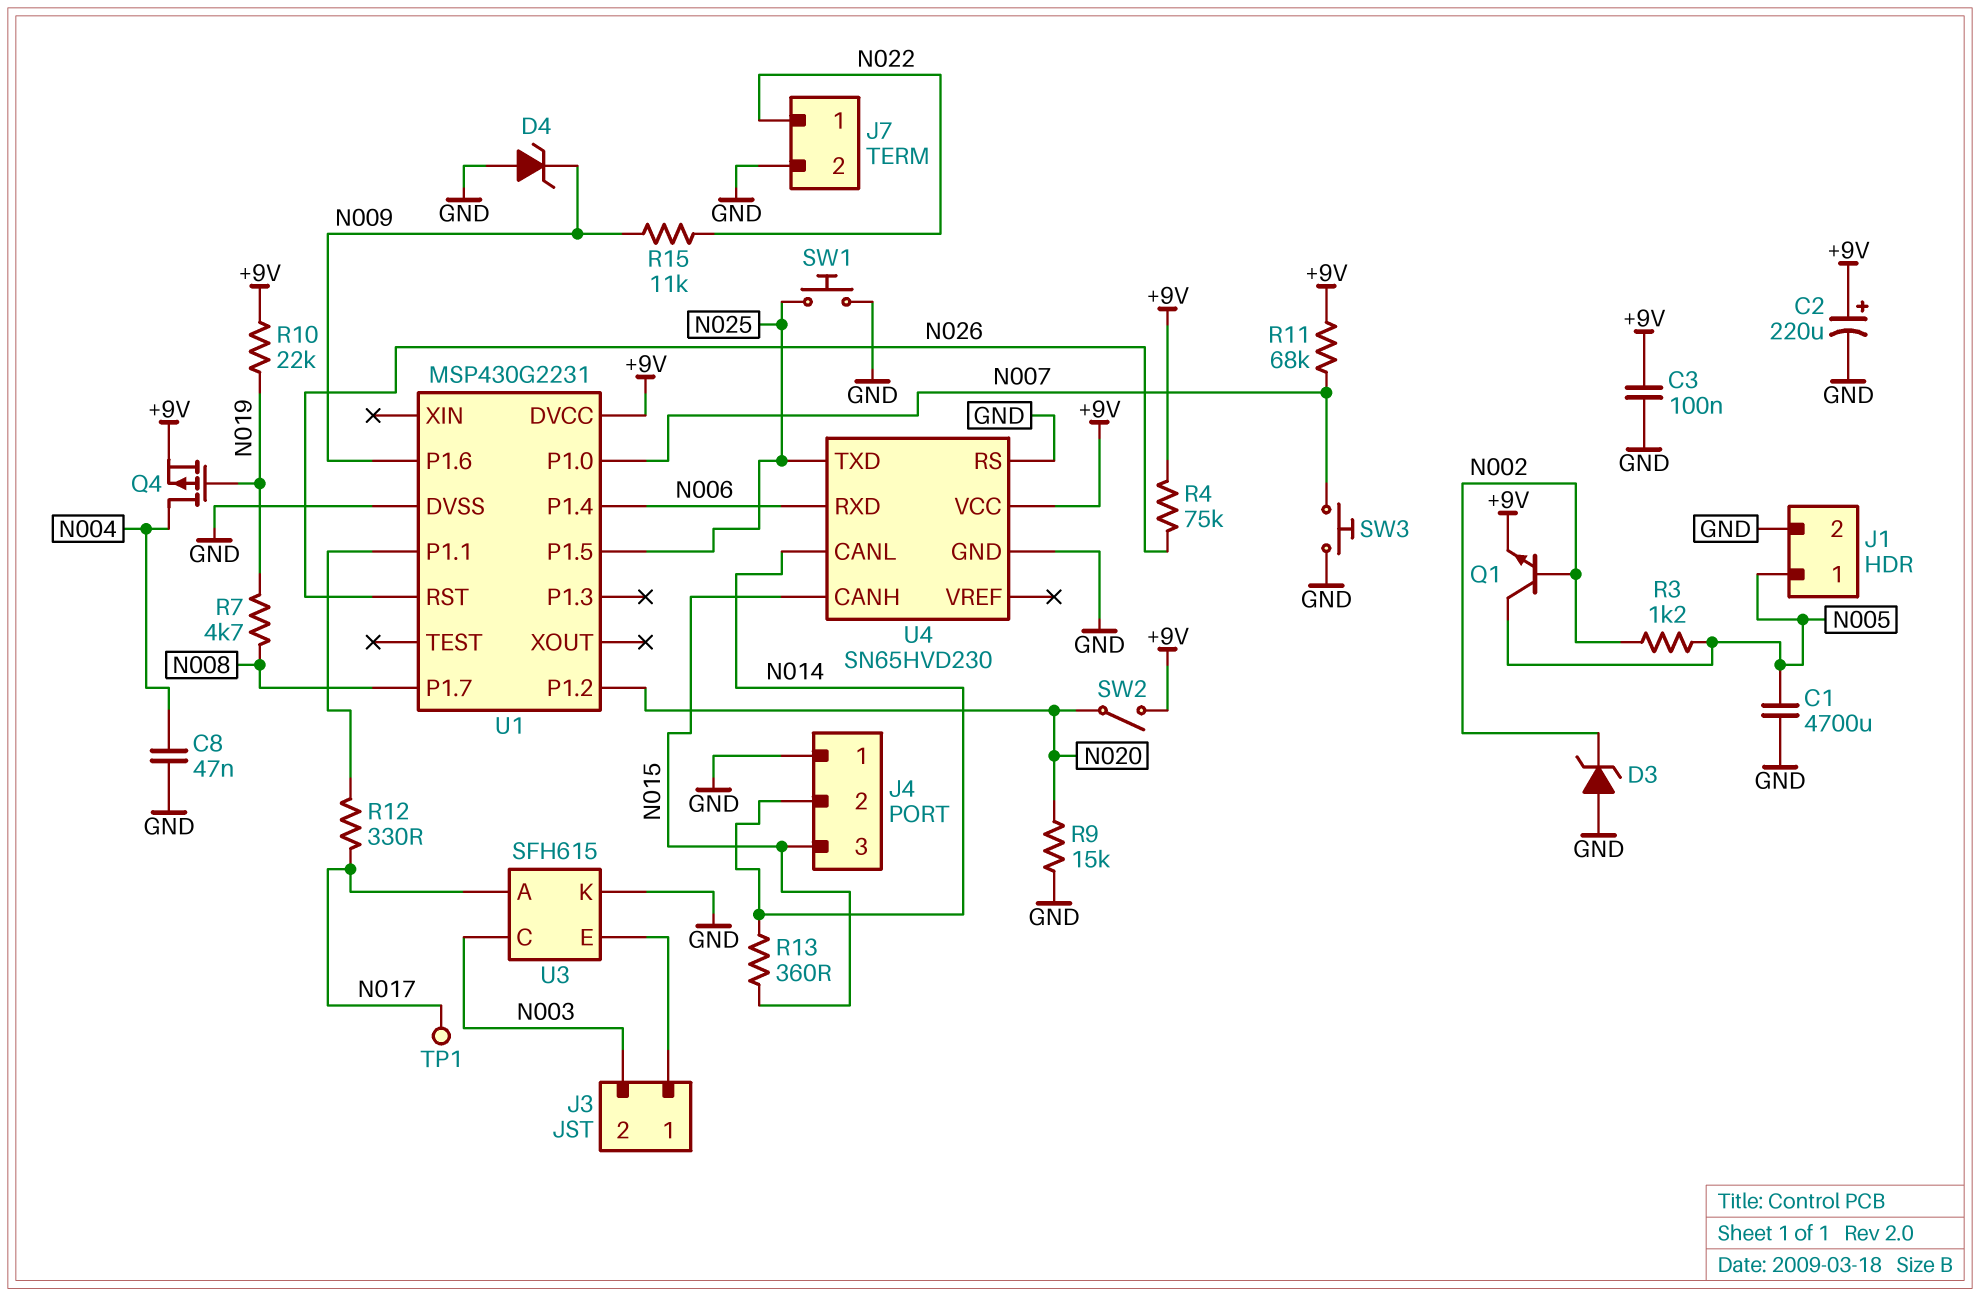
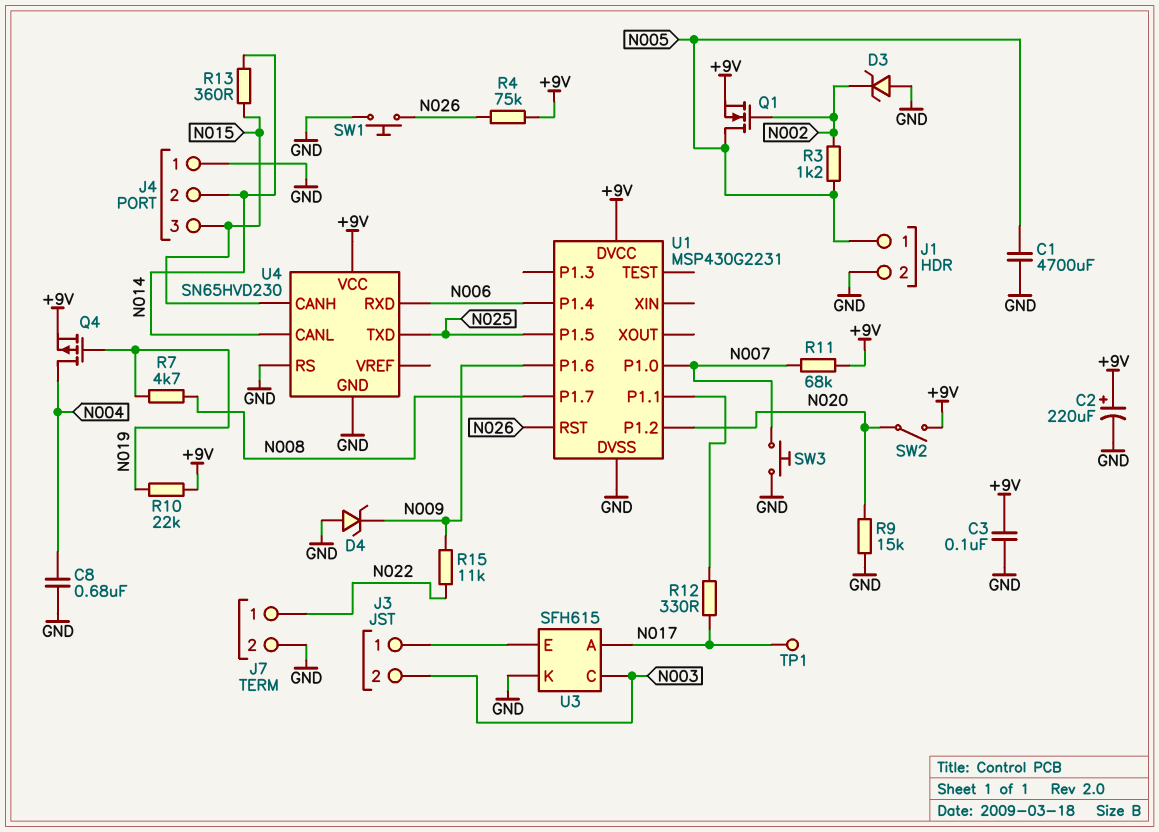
C8: 47nF (GND, N004) -> 680nF (GND, N004)
Q1: NPN (B N002, C N005, E +9V) -> NMOS (G N002, D N005, S +9V)
SW1: button (GND, N025) -> button (GND, N026)

